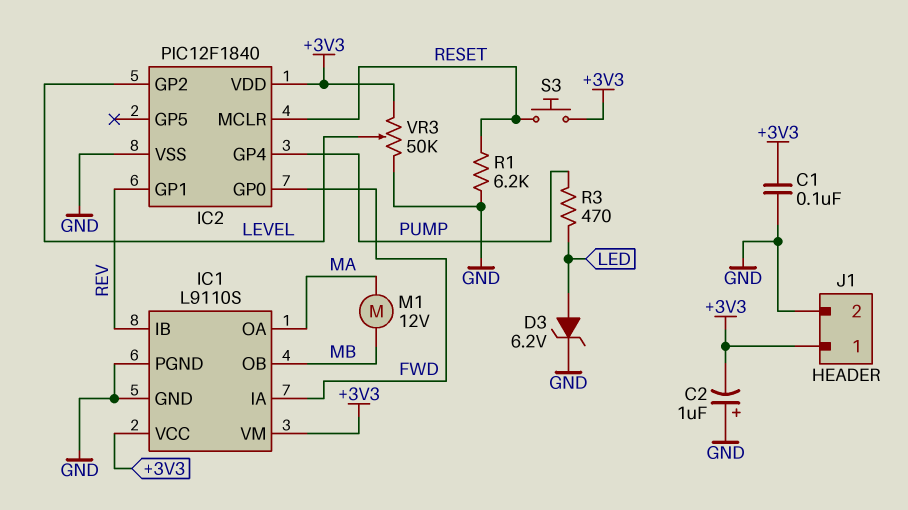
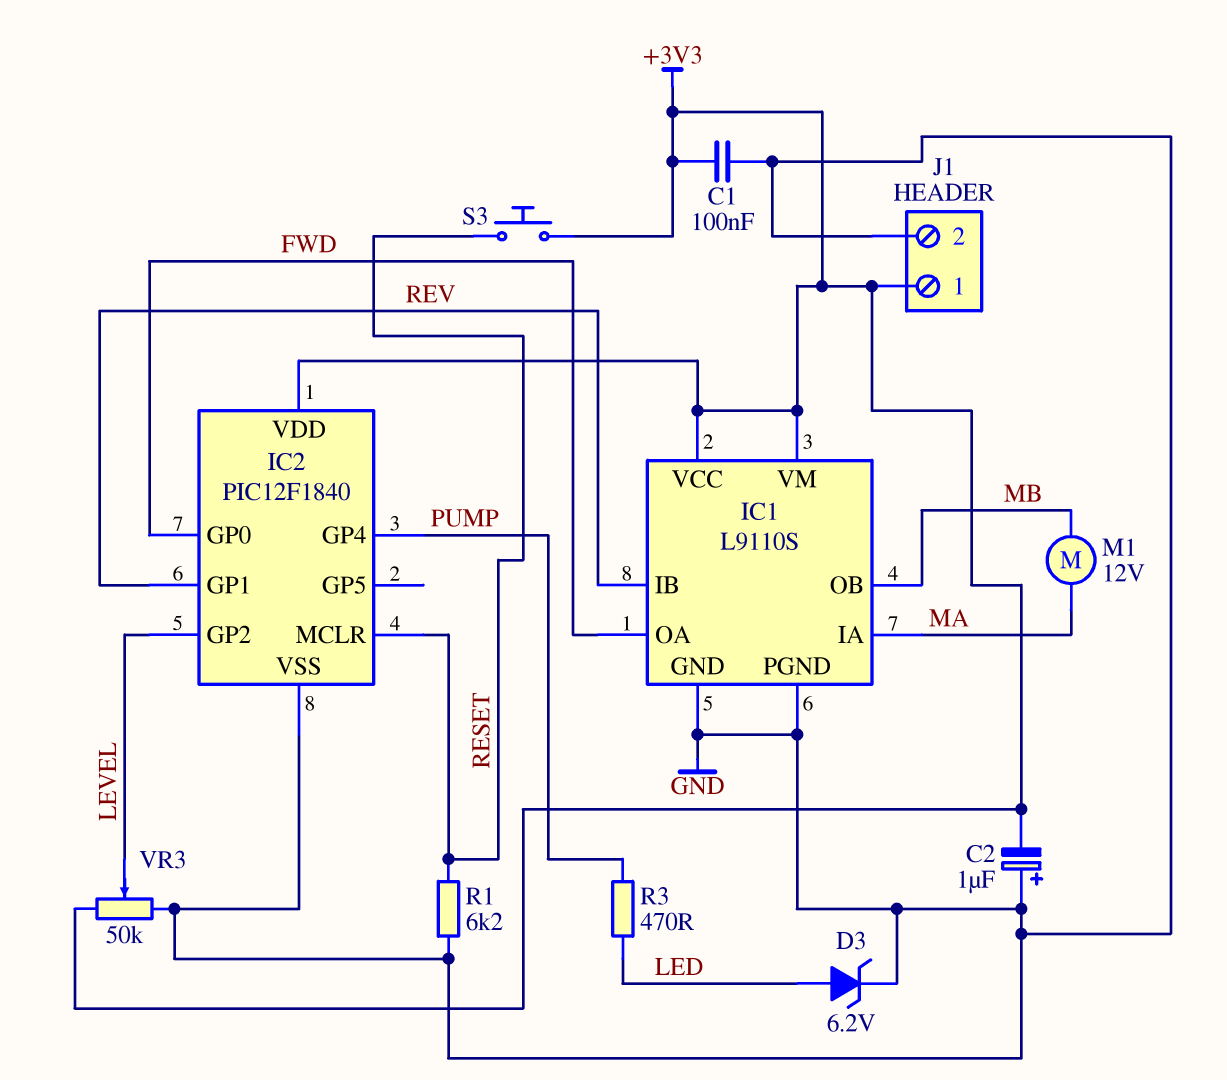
IC1 pin IA: FWD -> MA
IC1 pin OA: MA -> FWD

